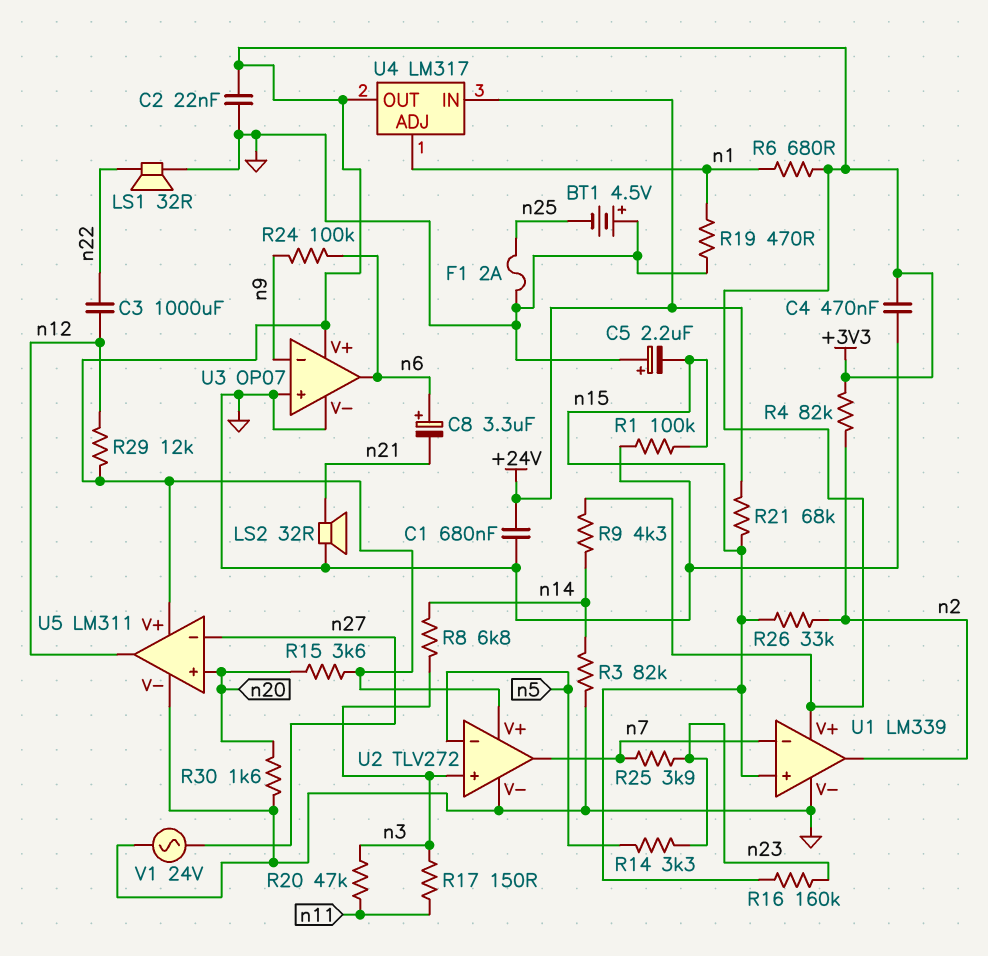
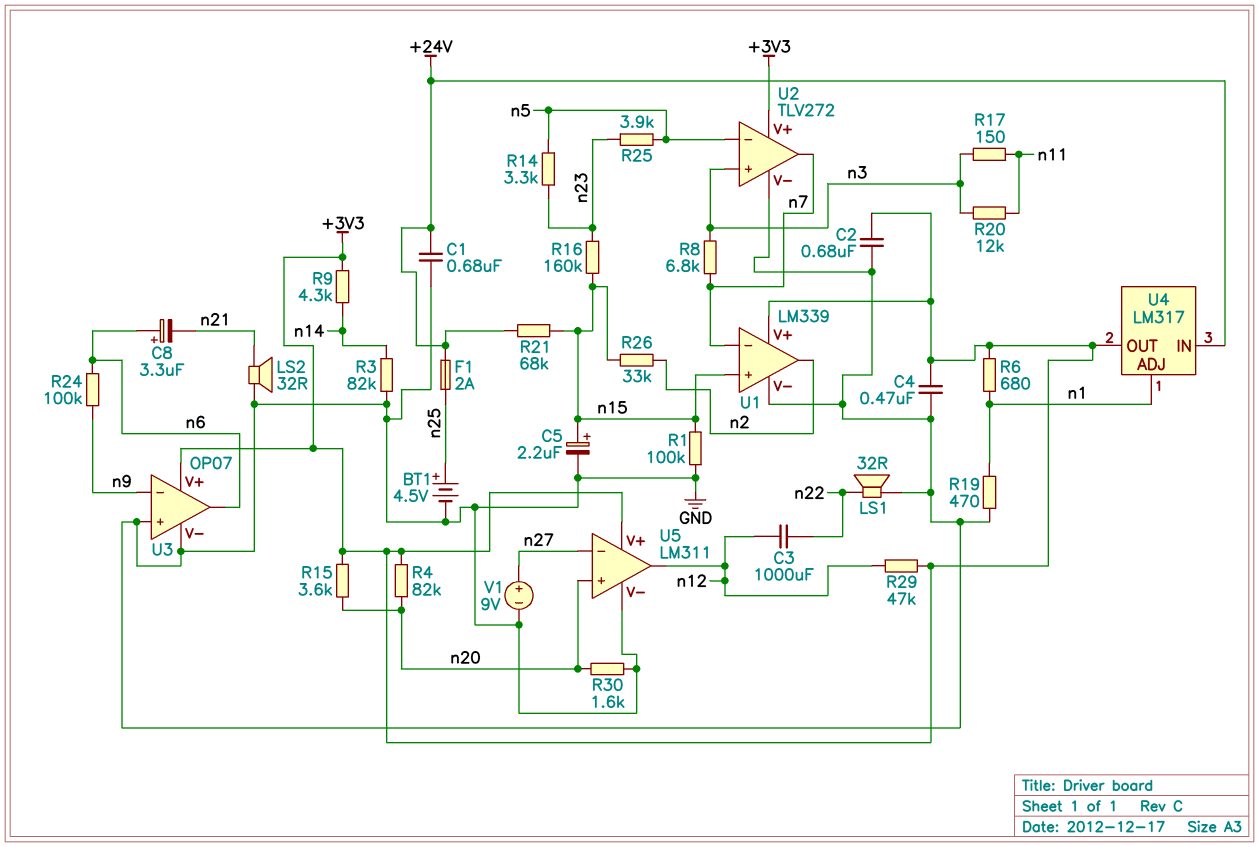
BT1: 4.5V (plus GND, minus n25) -> 4.5V (plus n25, minus GND)
C2: 22nF (+3V3, GND) -> 680nF (+3V3, GND)
C5: 2.2uF (plus GND, minus n15) -> 2.2uF (plus n15, minus GND)
F1: 2A (GND, n25) -> 2A (+24V, n25)
R4: 82k (+3V3, n2) -> 82k (+3V3, n20)
R8: 6.8k (n3, n14) -> 6.8k (n3, n7)
R20: 47k (n3, n11) -> 12k (n3, n11)
R25: 3.9k (n7, n23) -> 3.9k (n5, n23)
R29: 12k (+3V3, n12) -> 47k (+3V3, n12)
V1: AC 24V (GND, n27) -> 9V (plus n27, minus GND)

